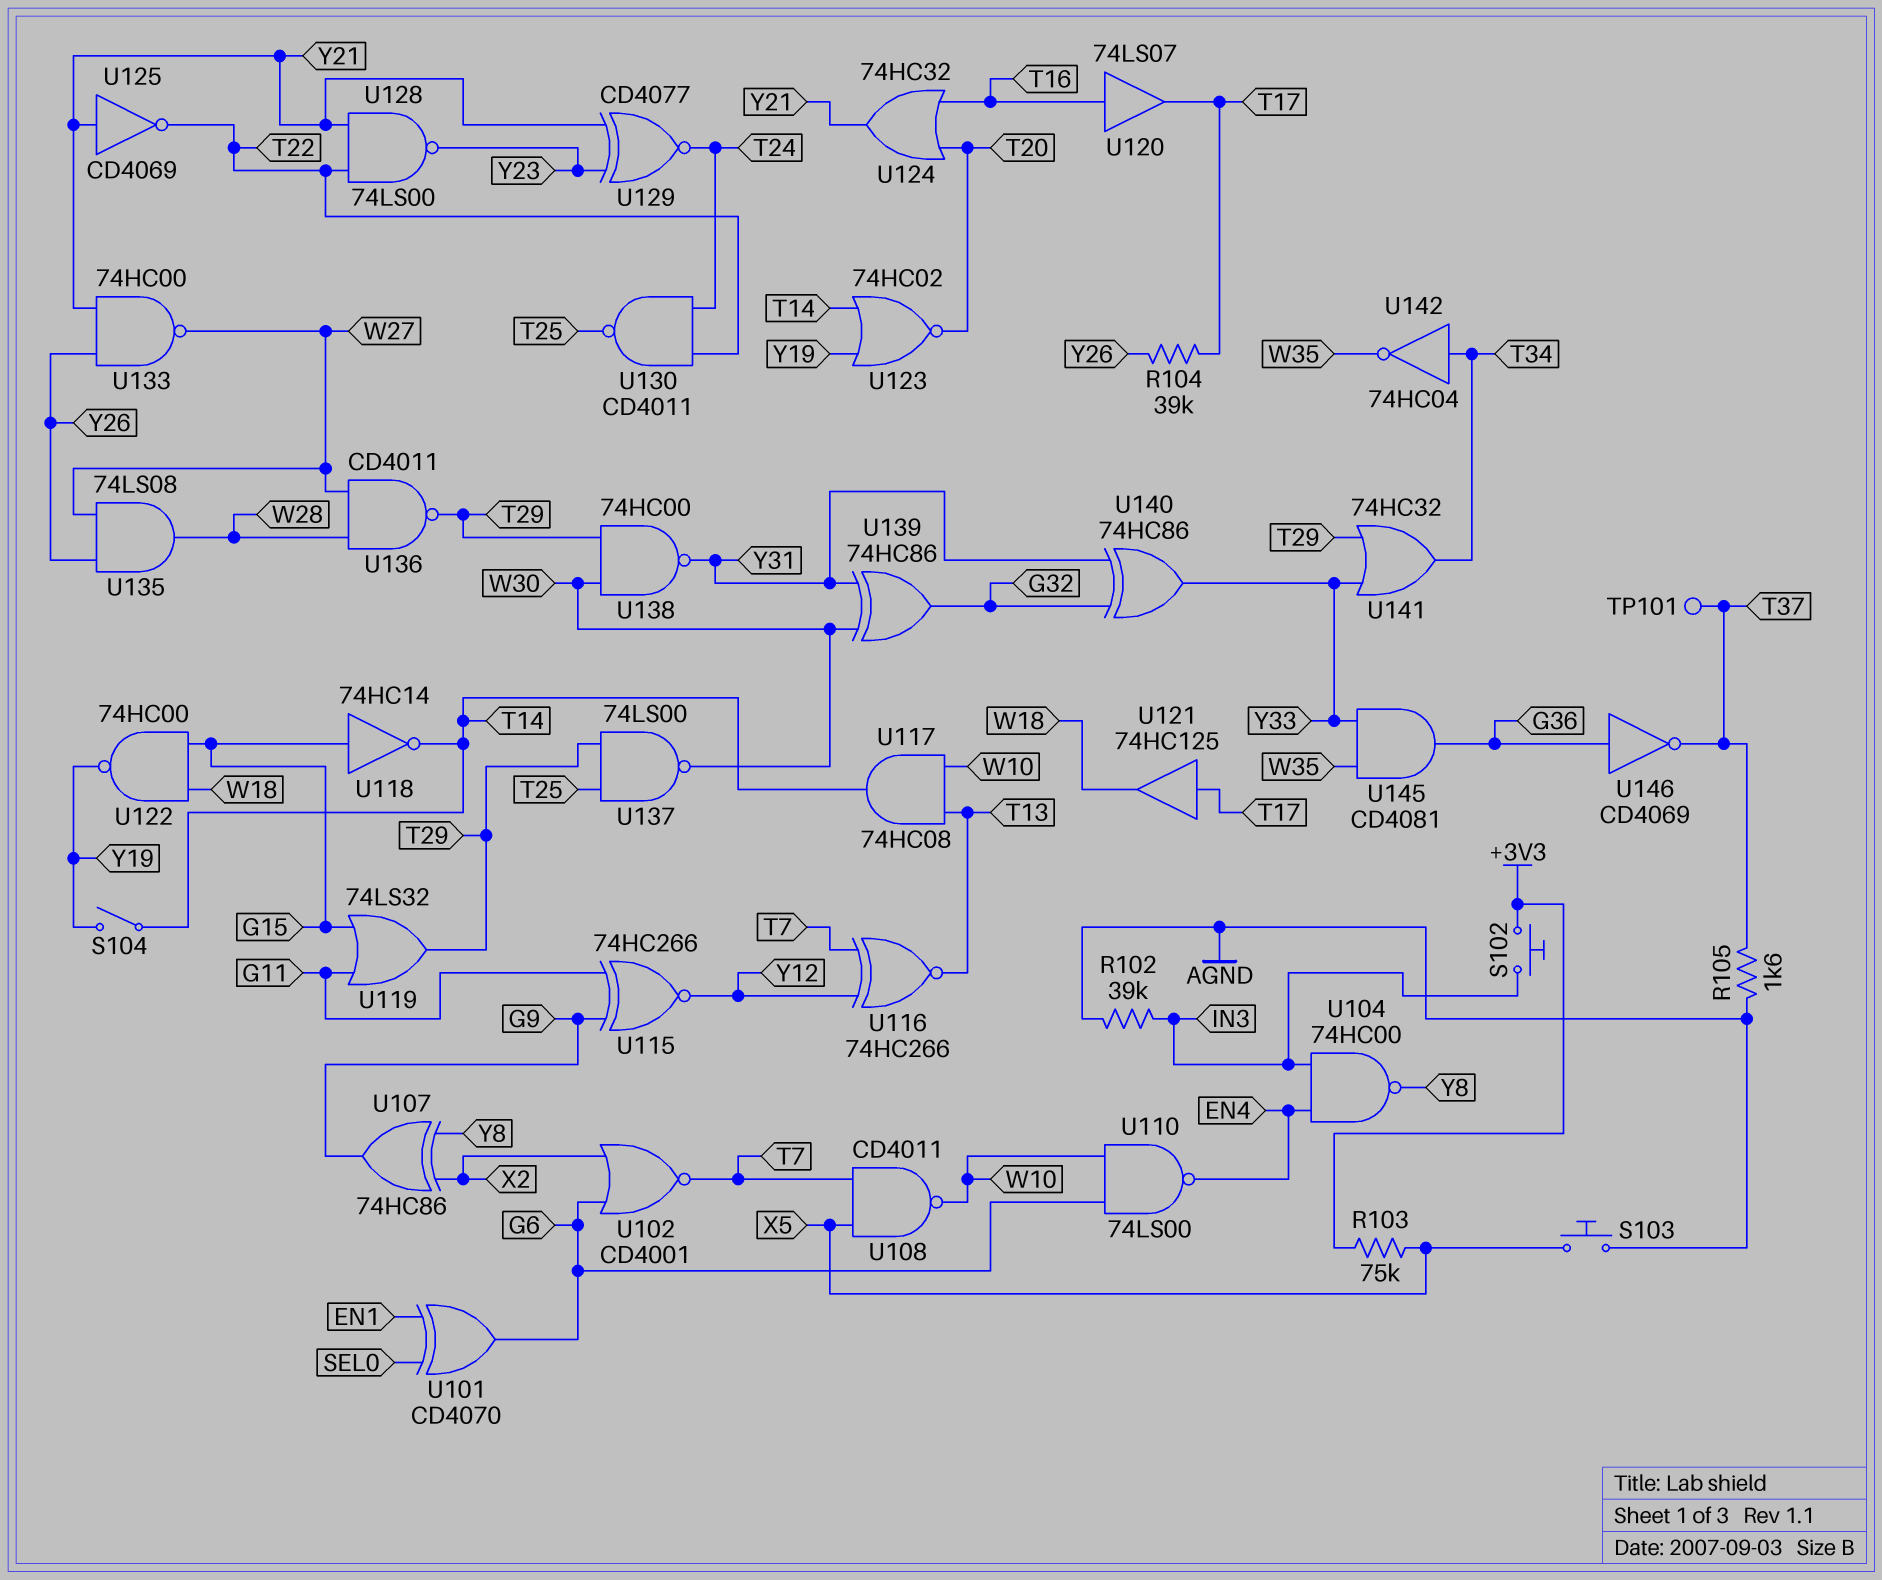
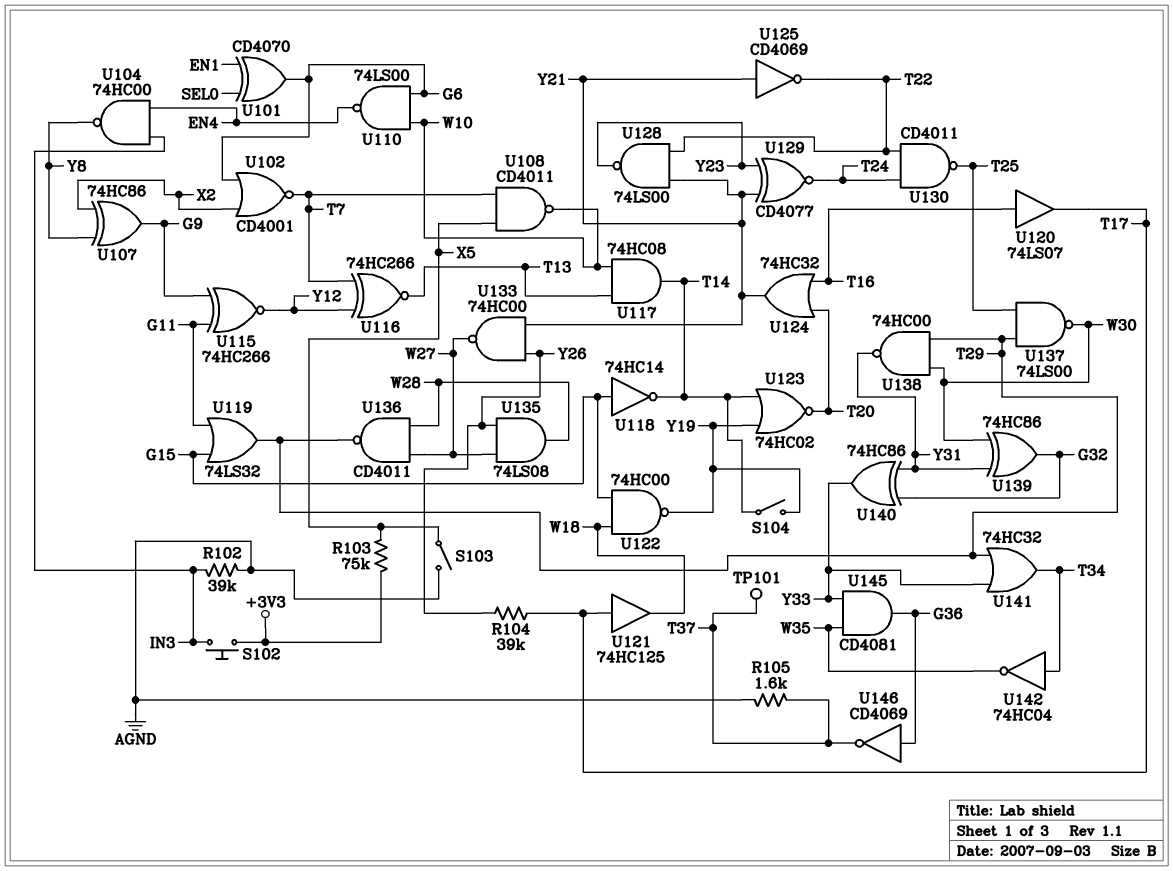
S103: button (AGND, X5) -> switch (AGND, X5)

